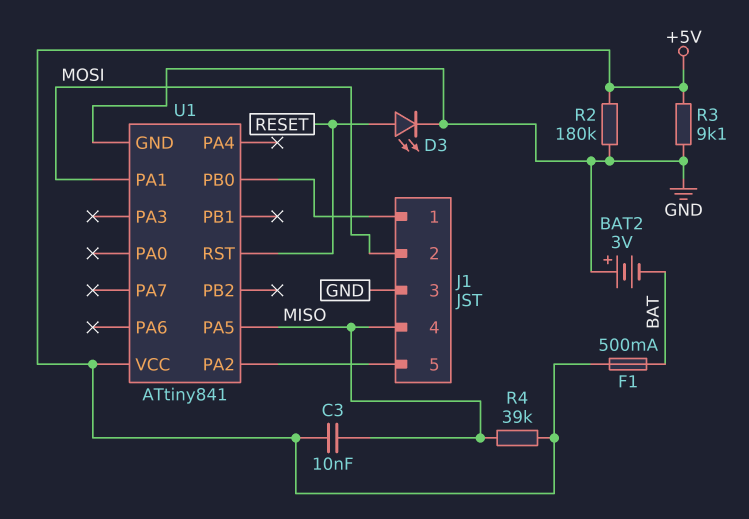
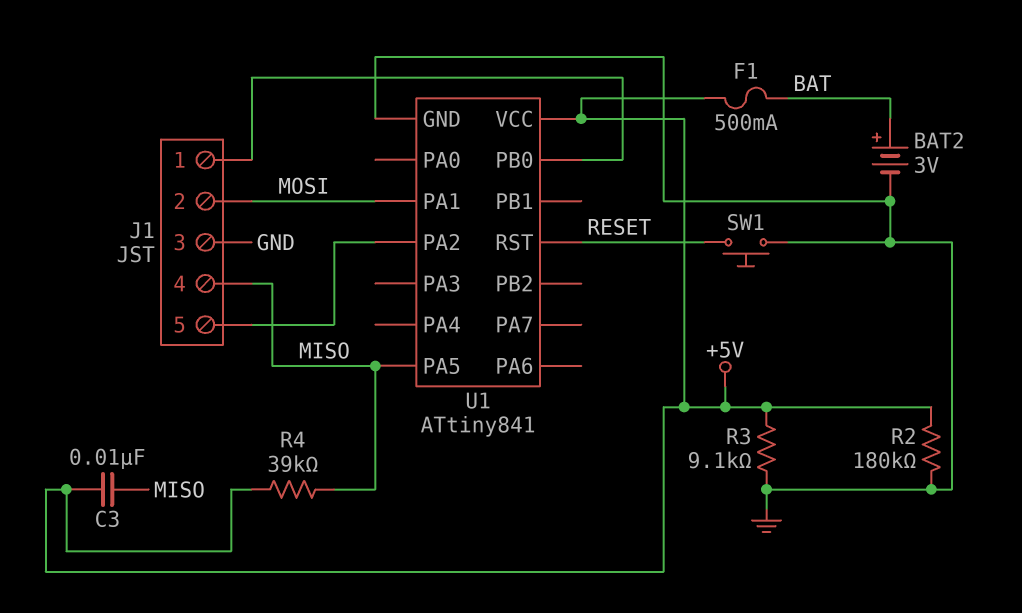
BAT2: 3V (plus GND, minus BAT) -> 3V (plus BAT, minus GND)
D3: LED (A RESET, K GND) -> none
SW1: none -> button (GND, RESET)

